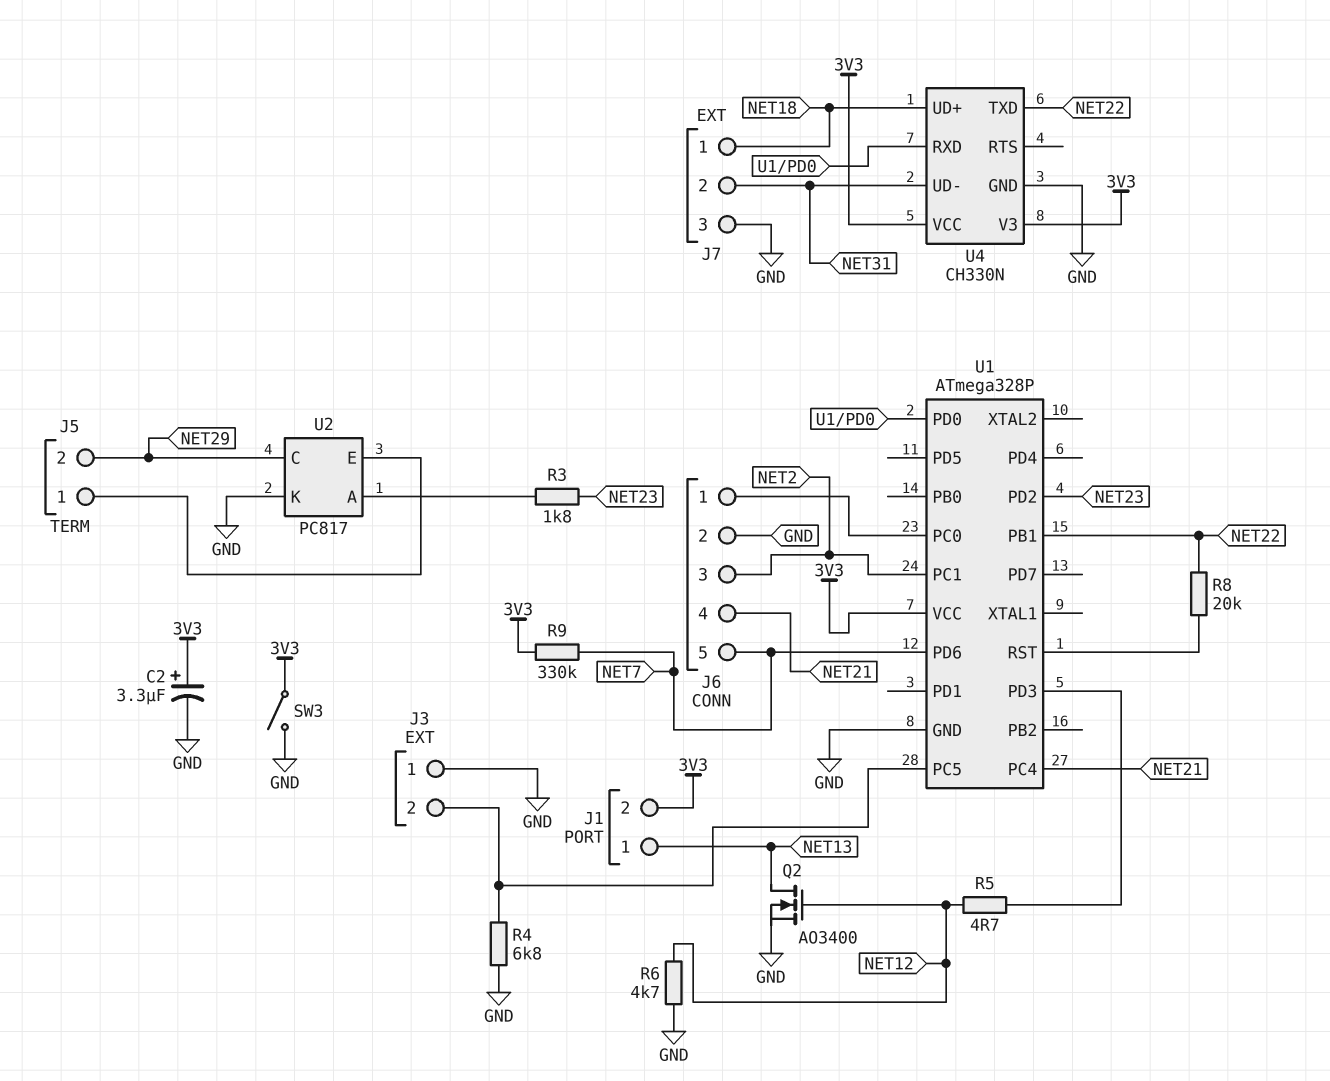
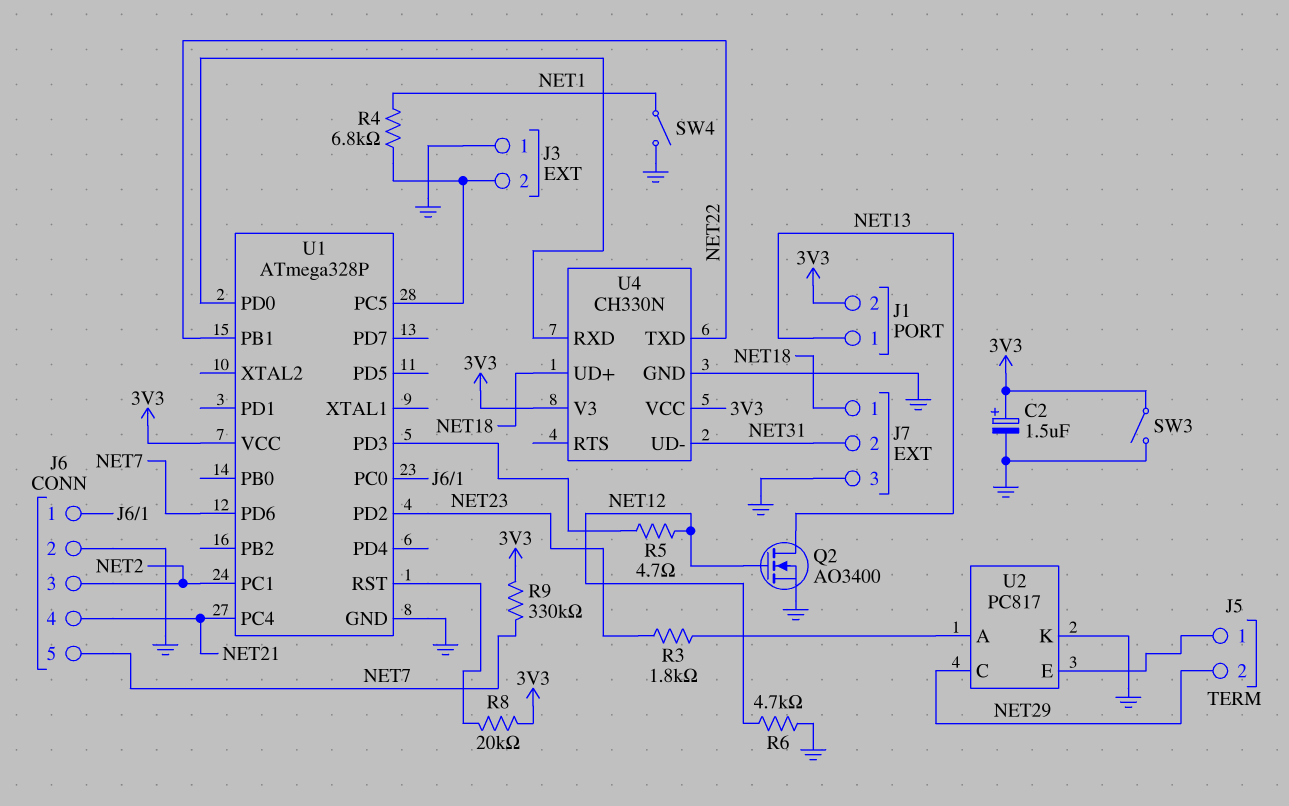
C2: 3.3uF (plus 3V3, minus GND) -> 1.5uF (plus 3V3, minus GND)
R4: 6.8k (GND, J3/2) -> 6.8k (J3/2, NET1)
R8: 20k (NET22, U1/RST) -> 20k (3V3, U1/RST)
SW4: none -> switch (GND, NET1)

